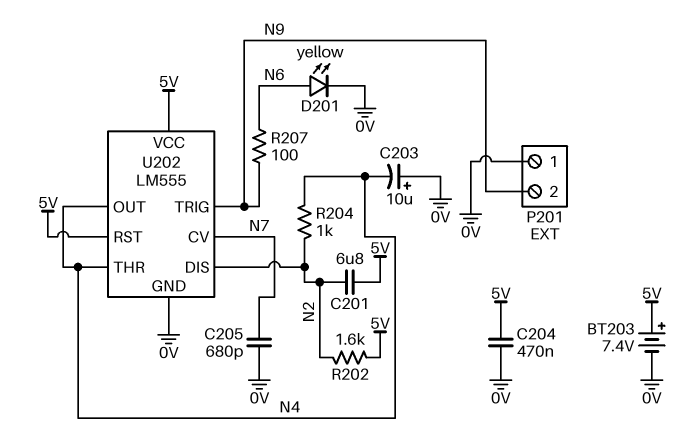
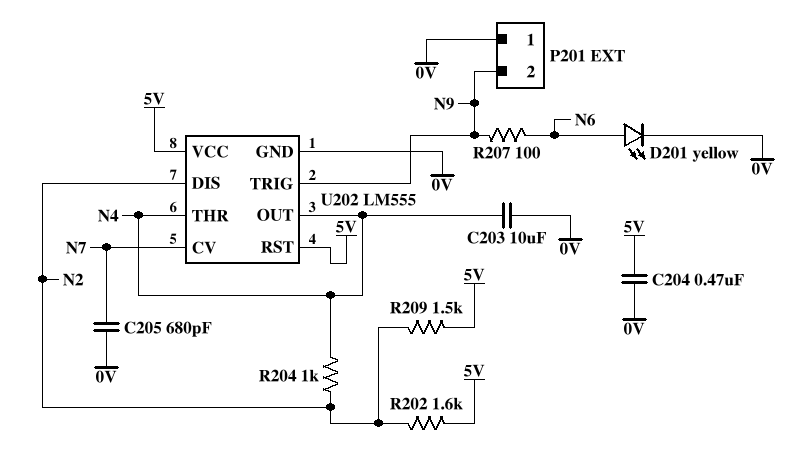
BT203: 7.4V (plus 5V, minus 0V) -> none
C201: 6.8uF (5V, N2) -> none
C203: 10uF (plus 0V, minus N4) -> 10uF (0V, N4)
R209: none -> 1.5k (5V, N2)

